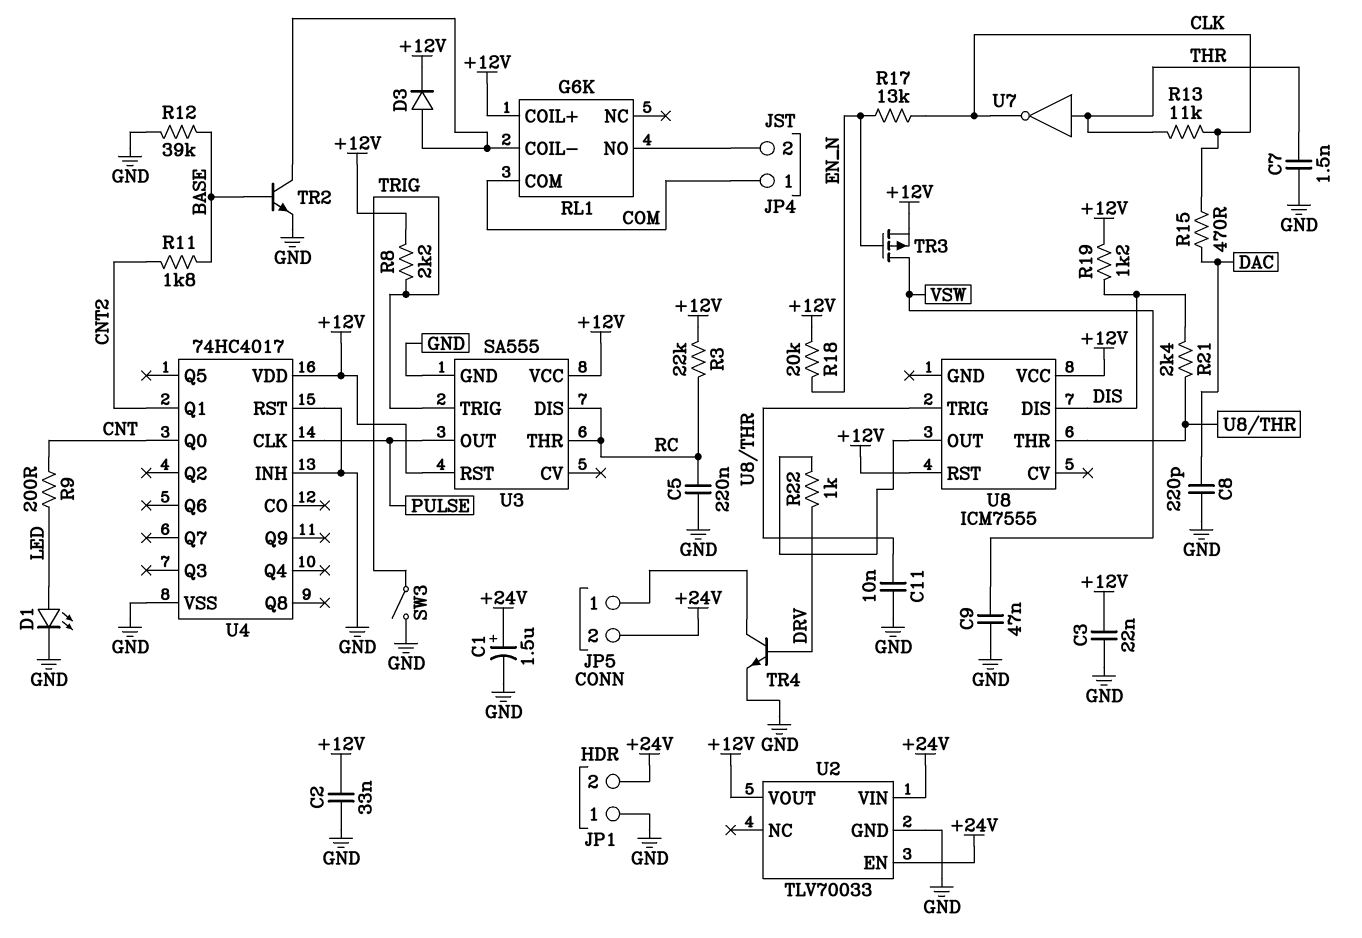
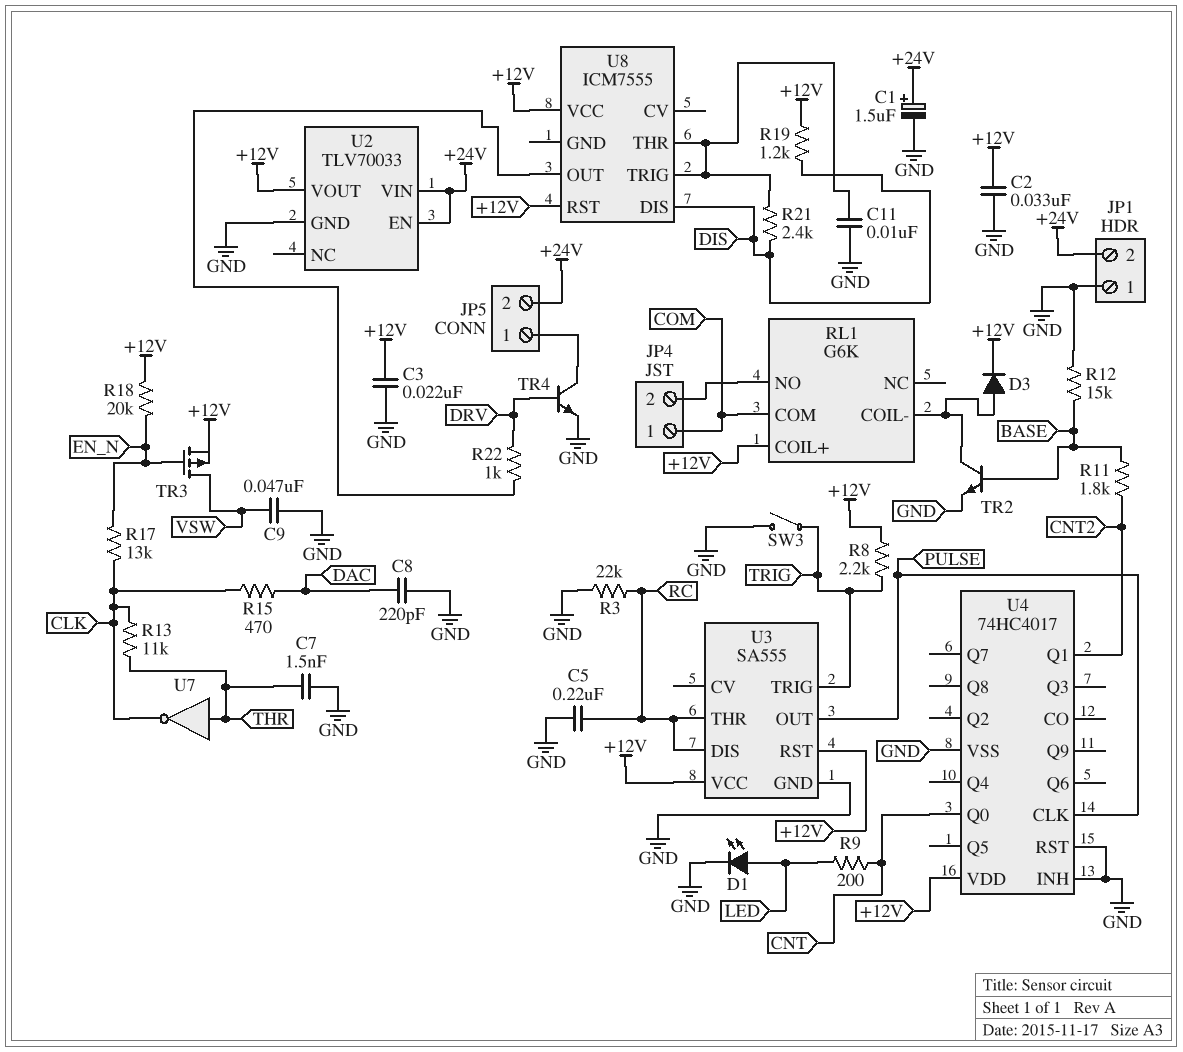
R3: 22k (+12V, RC) -> 22k (GND, RC)
R12: 39k (BASE, GND) -> 15k (BASE, GND)

